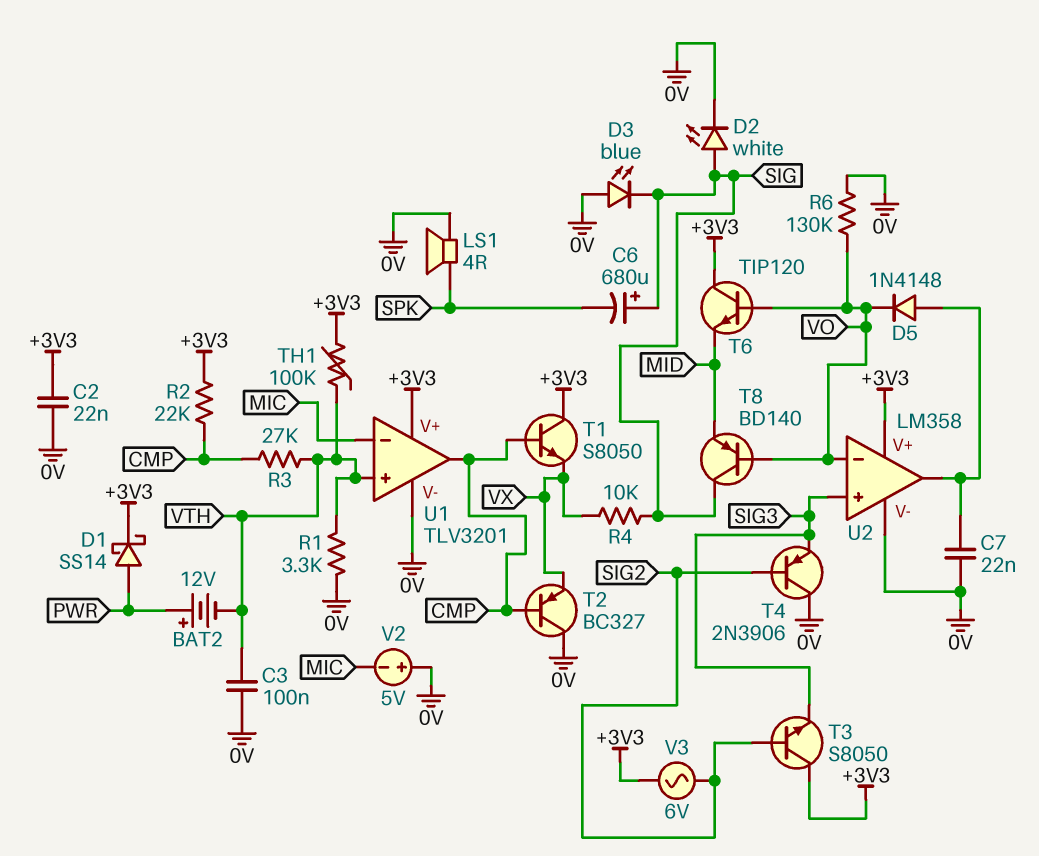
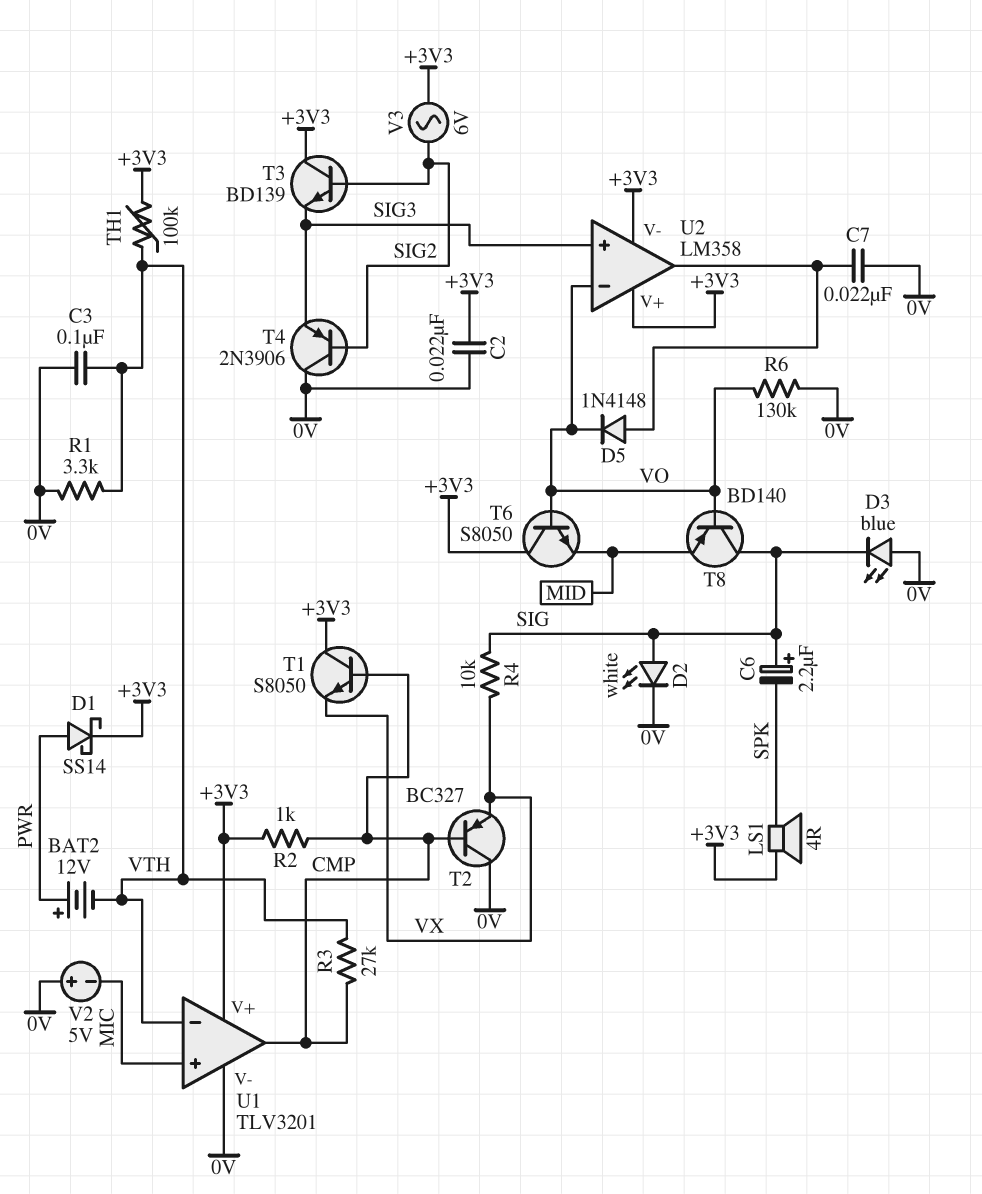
C6: 680uF (plus SIG, minus SPK) -> 2.2uF (plus SIG, minus SPK)
LS1: speaker 4R (0V, SPK) -> speaker 4R (+3V3, SPK)
R2: 22k (+3V3, CMP) -> 1k (+3V3, CMP)
T3: NPN S8050 (B SIG2, C +3V3, E SIG3) -> NPN BD139 (B SIG2, C +3V3, E SIG3)
T6: NPN TIP120 (B VO, C +3V3, E MID) -> NPN S8050 (B VO, C +3V3, E MID)
U1 pin in+: VTH -> MIC
U1 pin in-: MIC -> VTH
U2 pin V-: 0V -> +3V3

